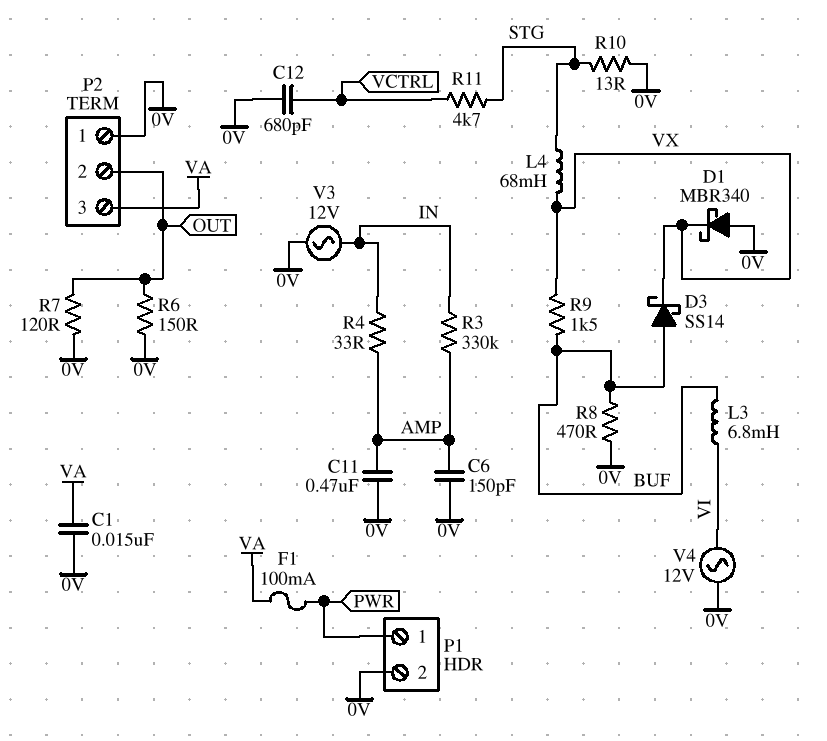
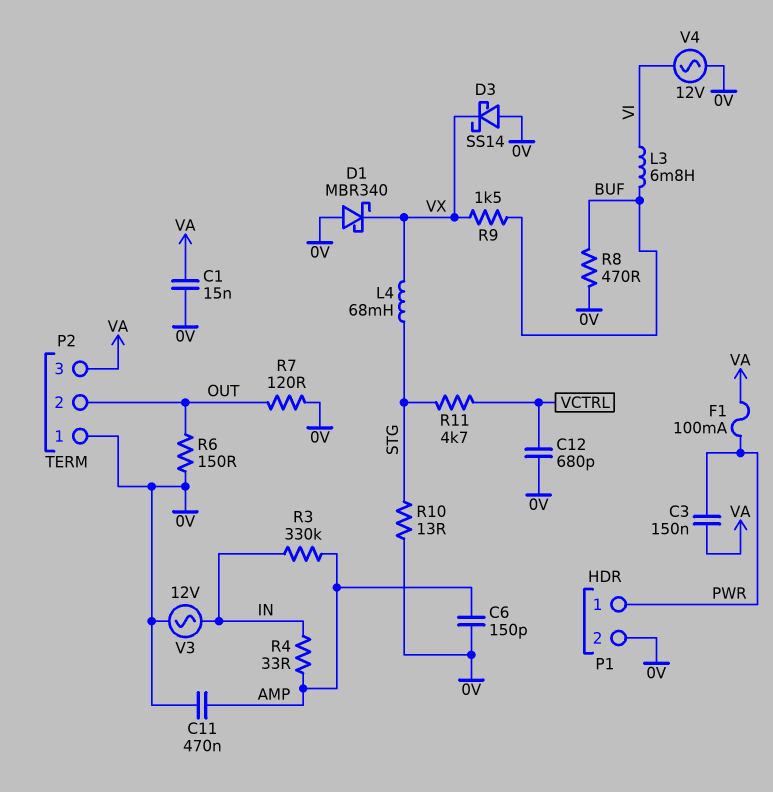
C3: none -> 150nF (PWR, VA)
D3: schottky SS14 (A BUF, K VX) -> schottky SS14 (A 0V, K VX)

